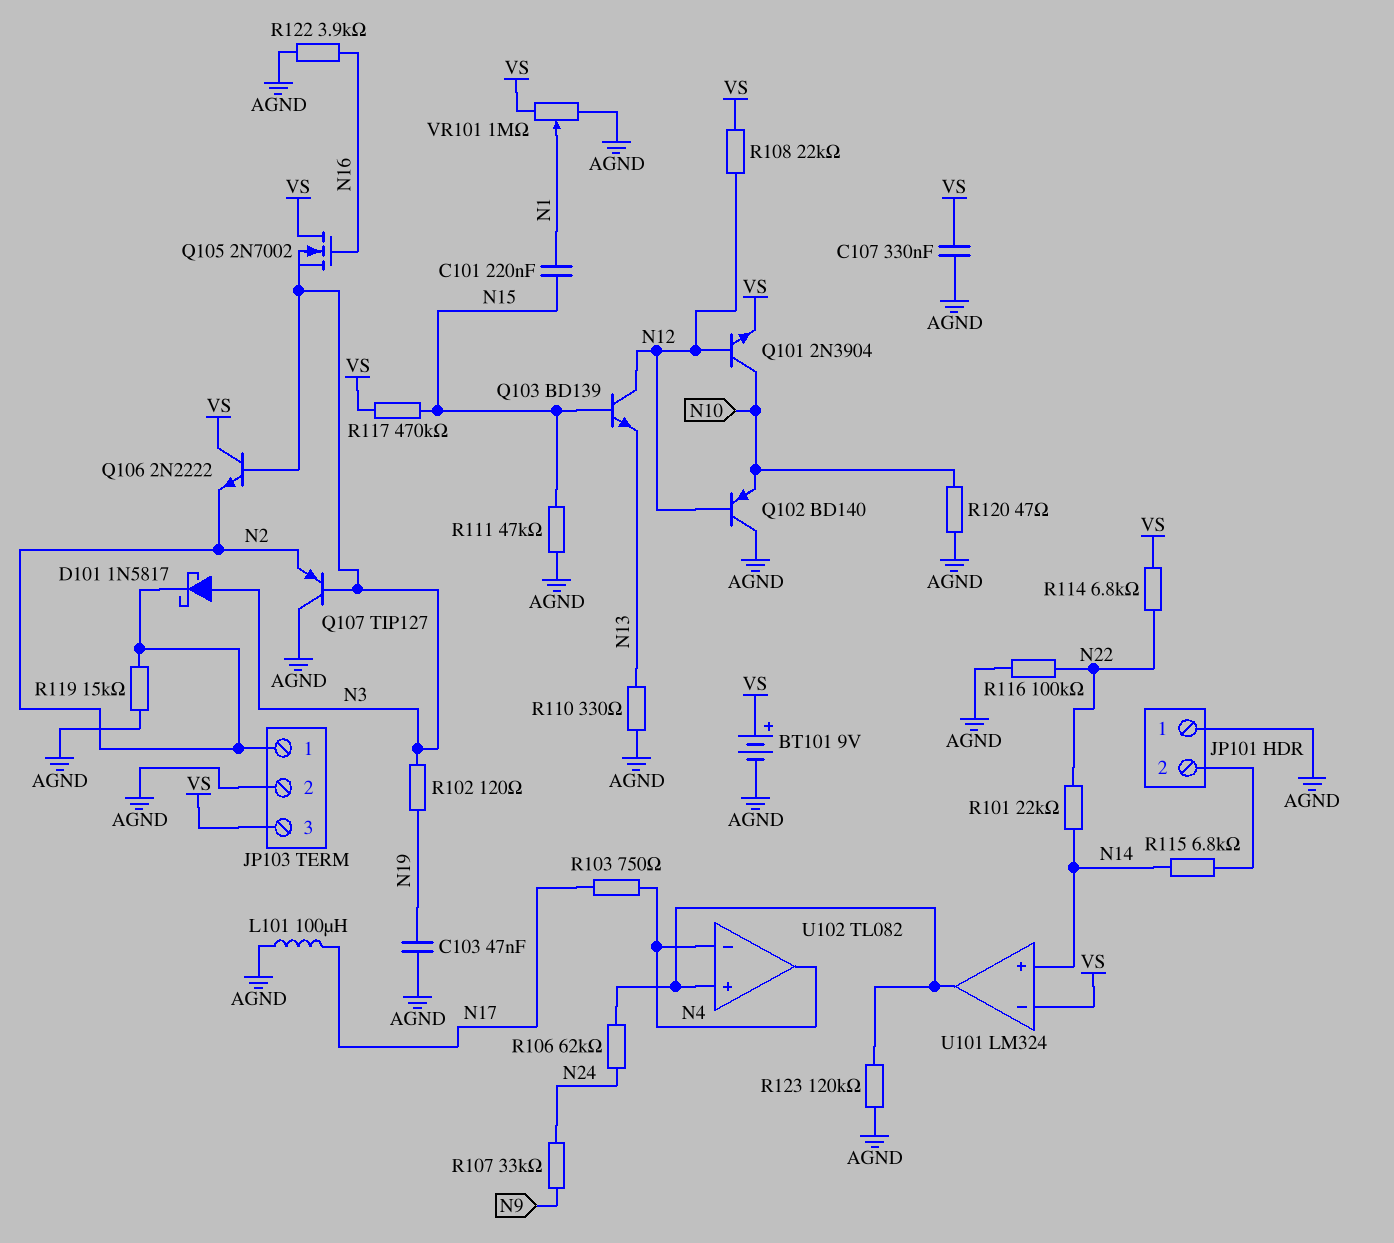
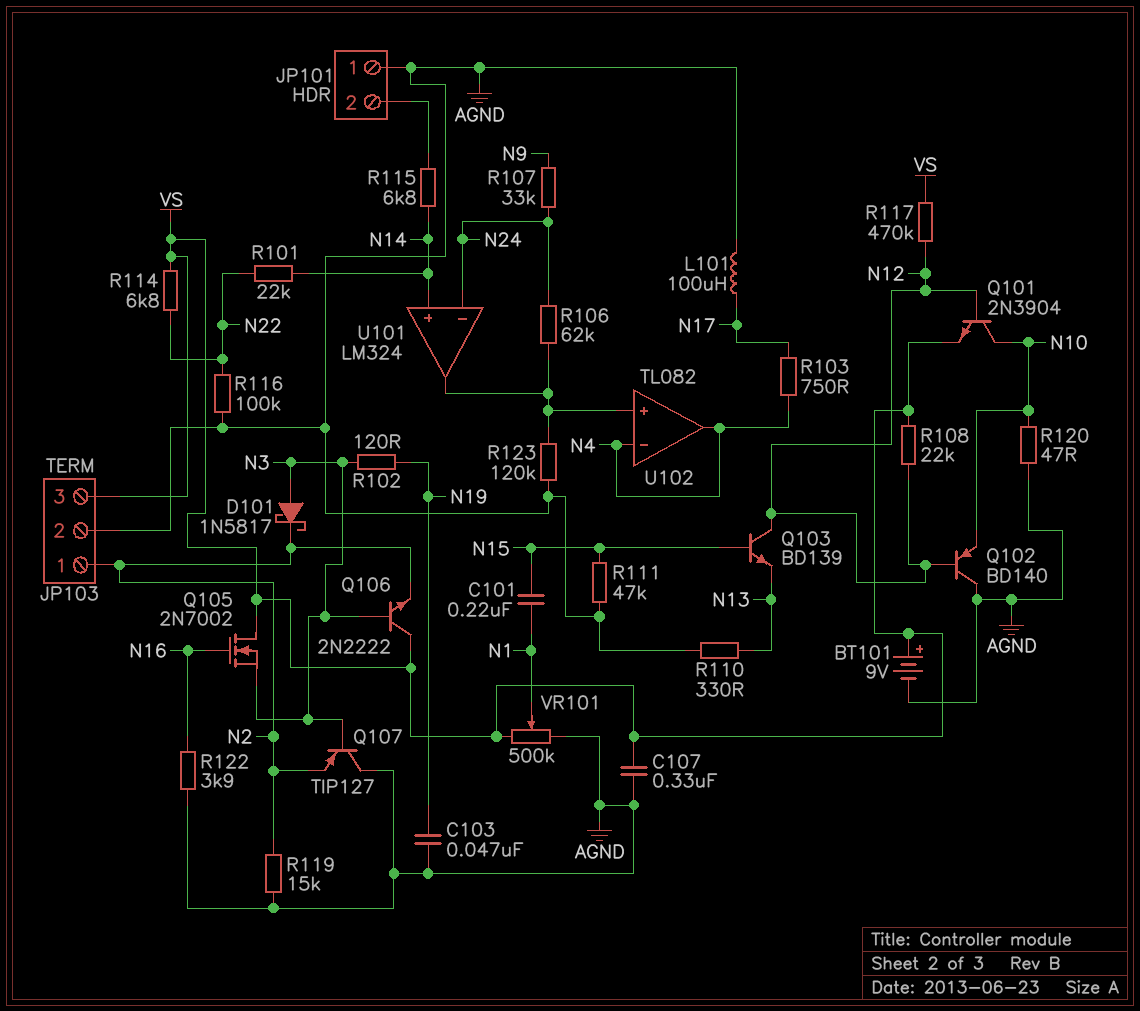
R117: 470k (N15, VS) -> 470k (N12, VS)
U101 pin in-: VS -> N24
VR101: 1M (AGND, VS, wiper N1) -> 500k (AGND, VS, wiper N1)

